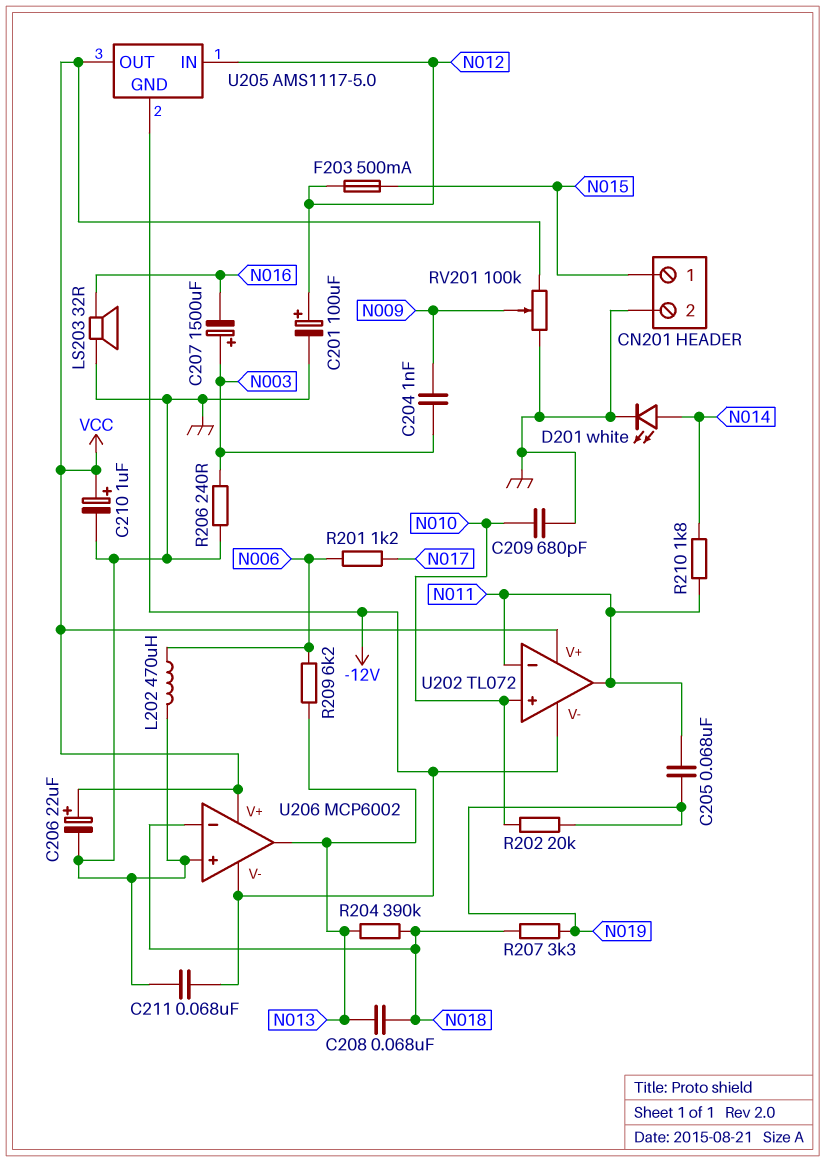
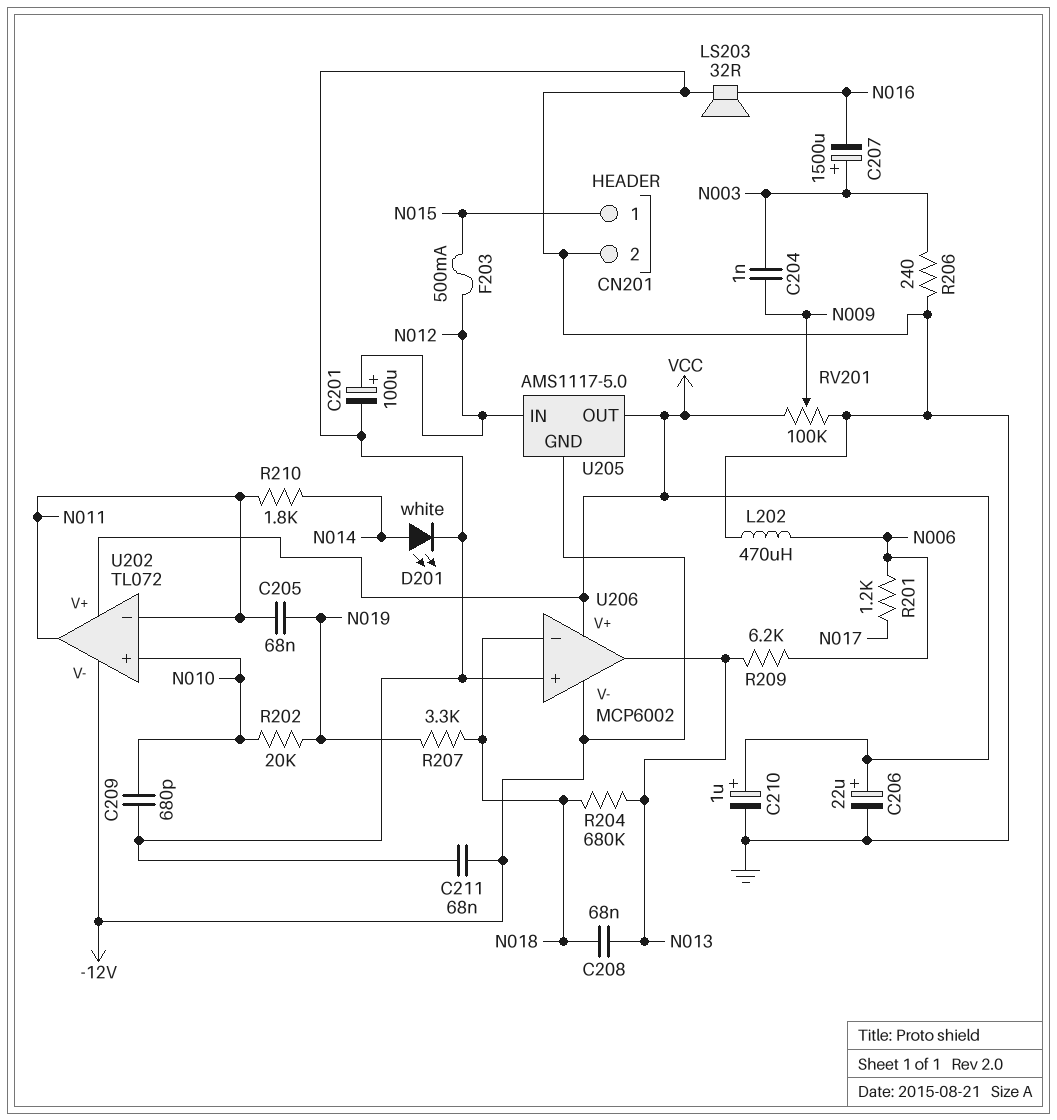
R204: 390k (N013, N018) -> 680k (N013, N018)

